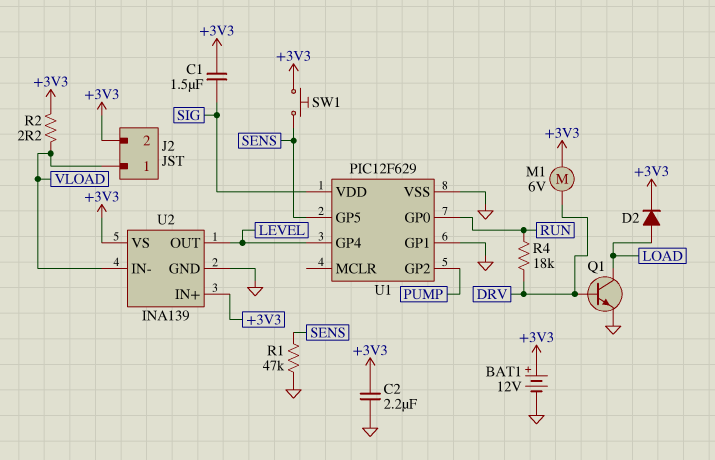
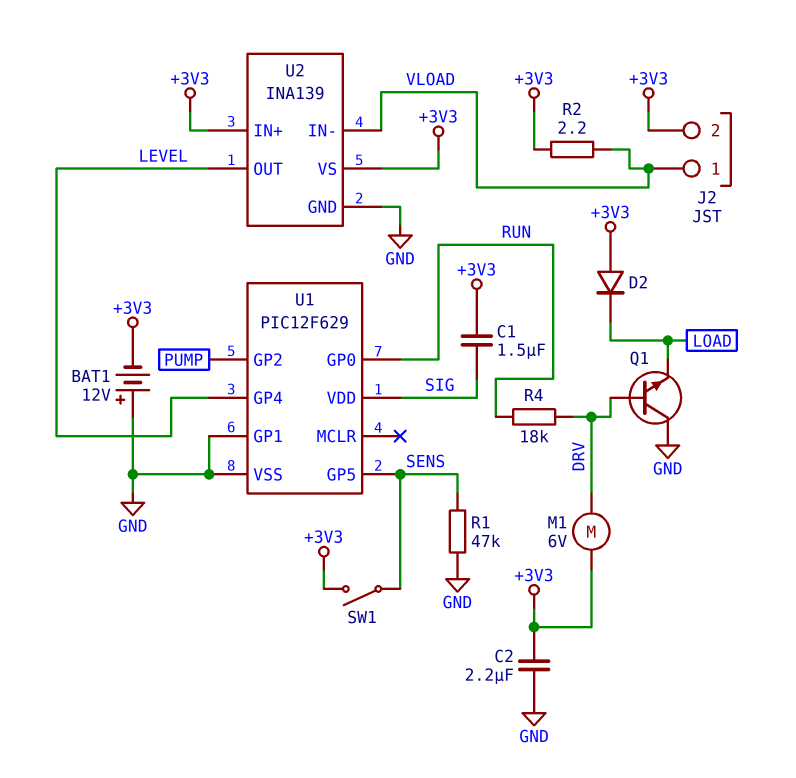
BAT1: 12V (plus +3V3, minus GND) -> 12V (plus GND, minus +3V3)
D2: diode (A LOAD, K +3V3) -> diode (A +3V3, K LOAD)
Q1: NPN (B DRV, C LOAD, E GND) -> NPN (B DRV, C GND, E LOAD)
SW1: button (+3V3, SENS) -> switch (+3V3, SENS)

